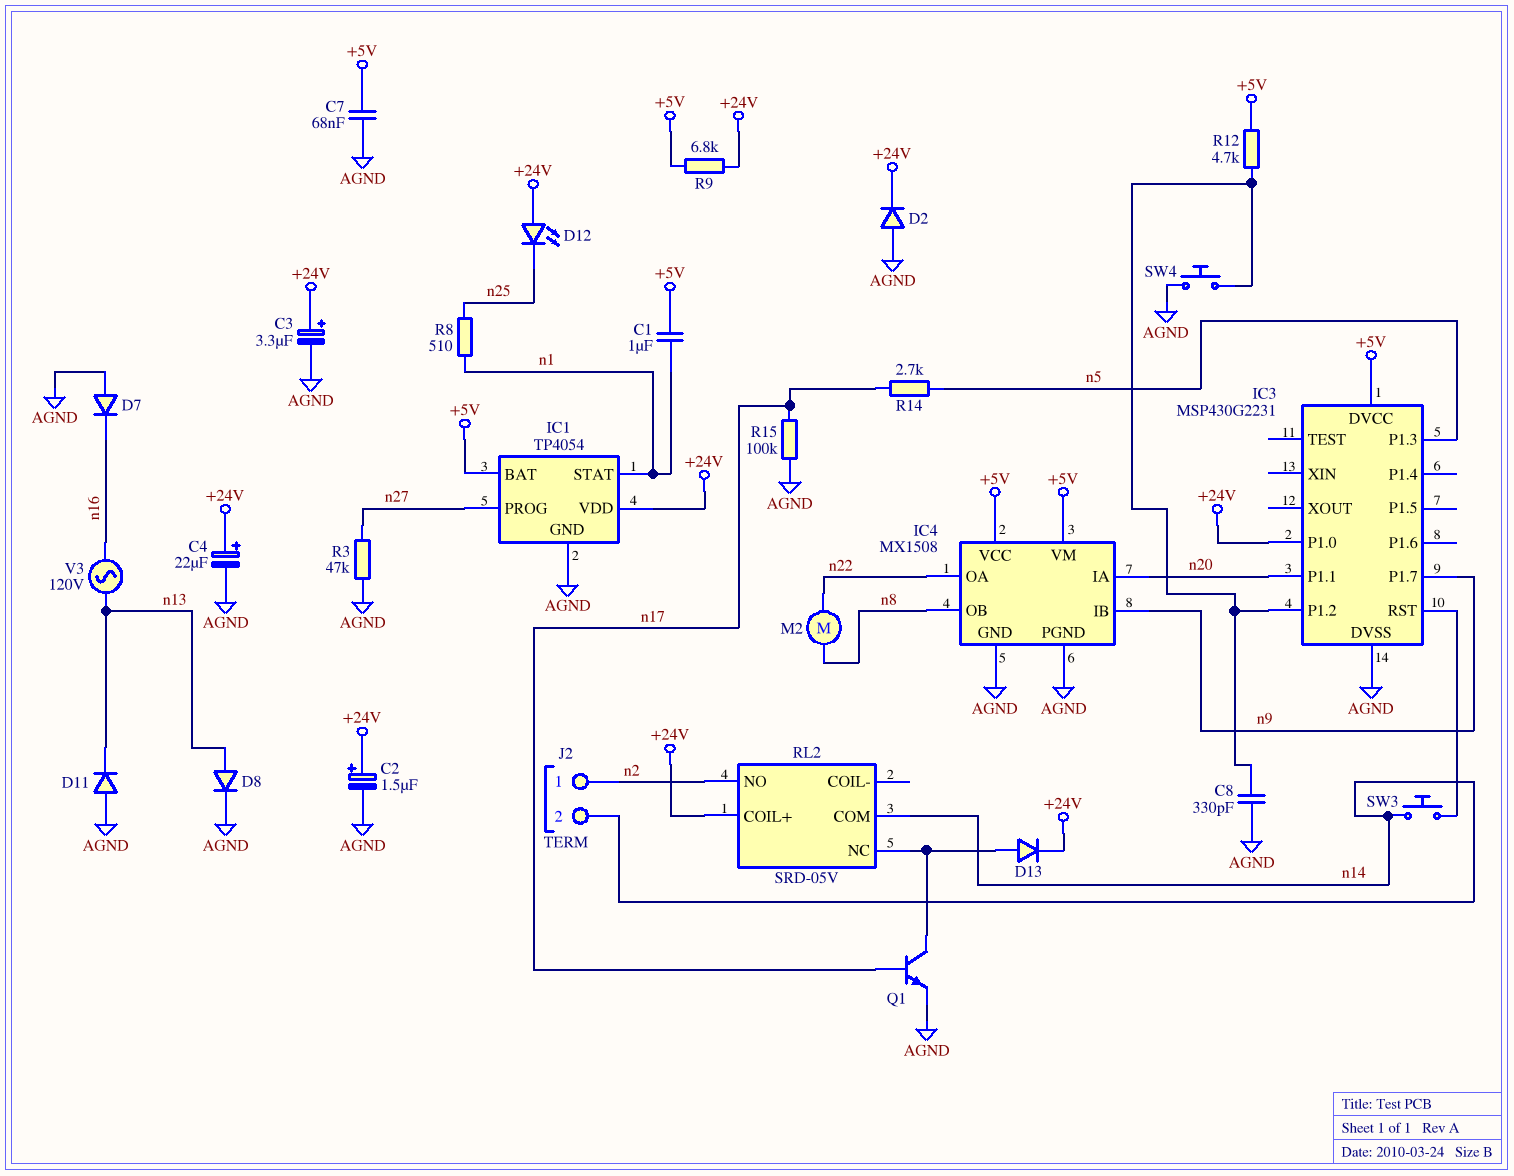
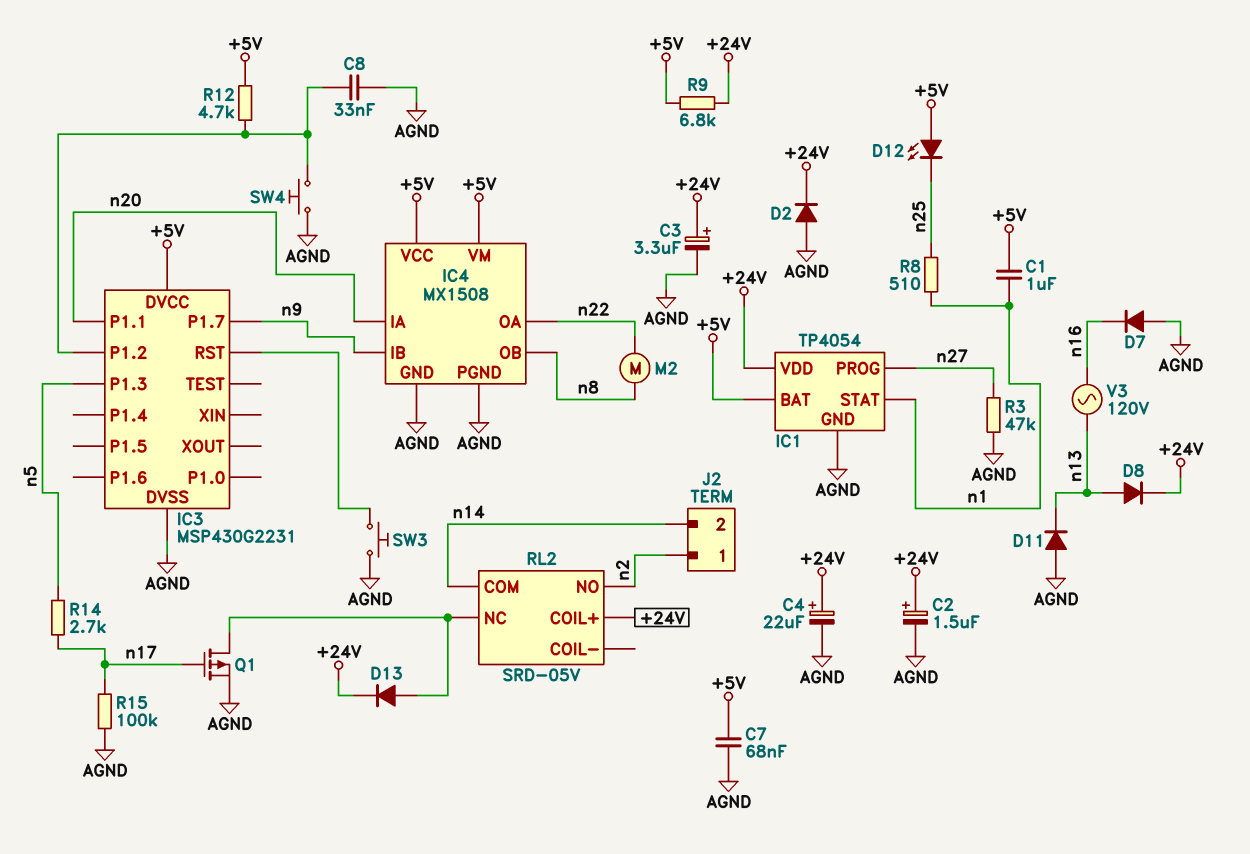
C8: 330pF (AGND, IC3/P1.2) -> 33nF (AGND, IC3/P1.2)
D8: diode (A n13, K AGND) -> diode (A n13, K +24V)
D12: LED (A +24V, K n25) -> LED (A +5V, K n25)
IC3 pin P1.0: +24V -> none
Q1: NPN (B n17, C RL2/NC, E AGND) -> PMOS (G n17, D RL2/NC, S AGND)
SW3: button (IC3/RST, n14) -> button (AGND, IC3/RST)

